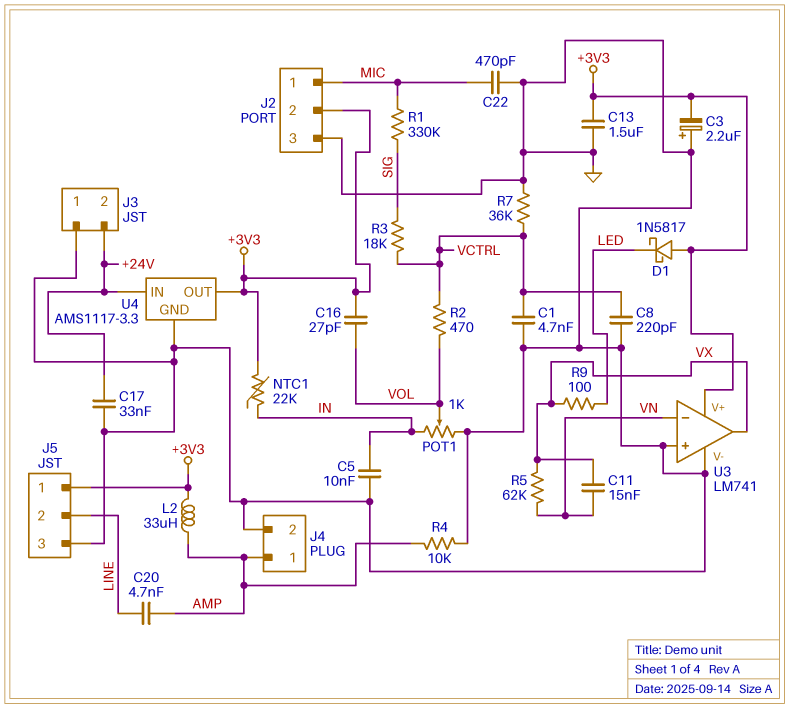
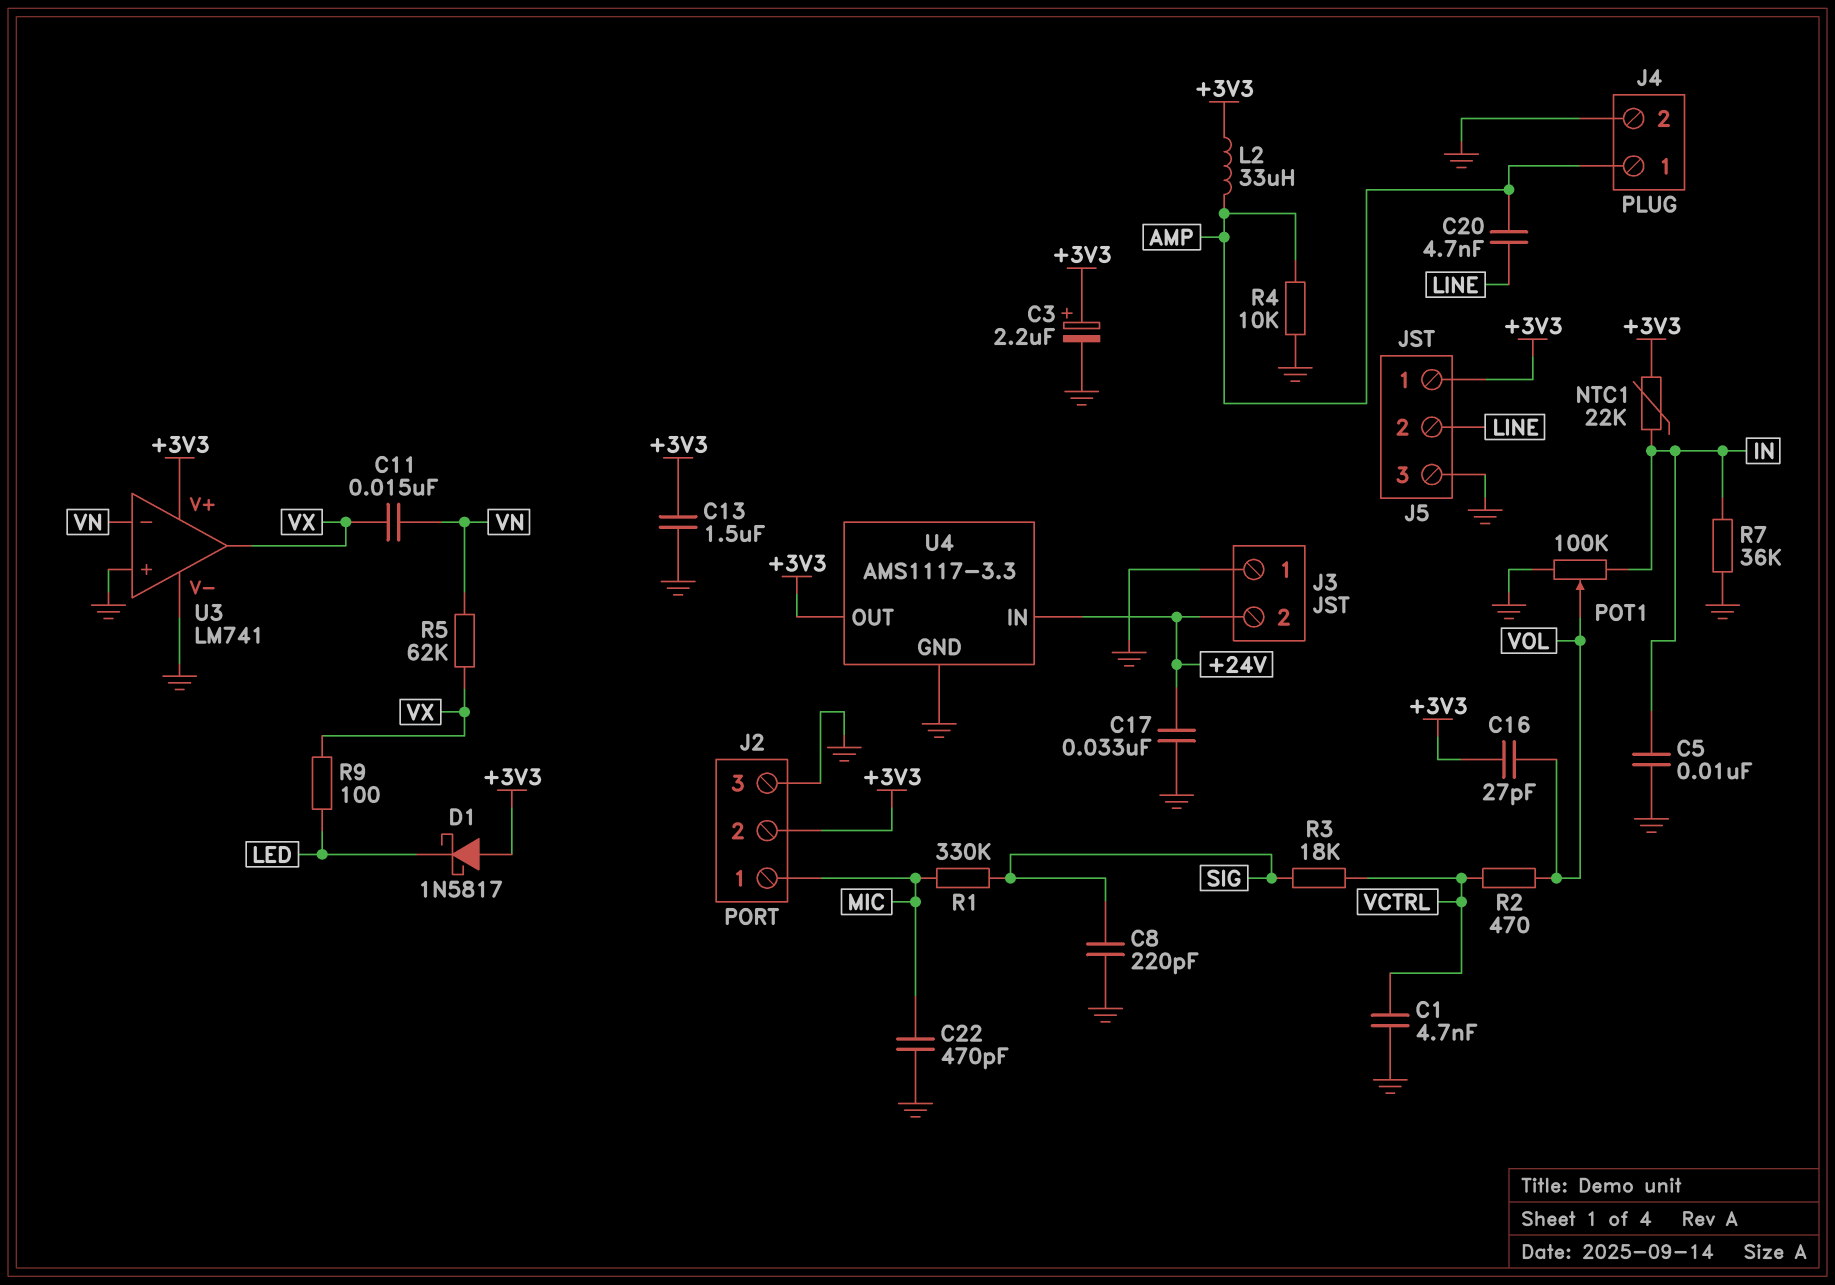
C3: 2.2uF (plus GND, minus +3V3) -> 2.2uF (plus +3V3, minus GND)
C8: 220pF (GND, VCTRL) -> 220pF (GND, SIG)
POT1: 1k (GND, IN, wiper VOL) -> 100k (GND, IN, wiper VOL)
R7: 36k (GND, VCTRL) -> 36k (GND, IN)

